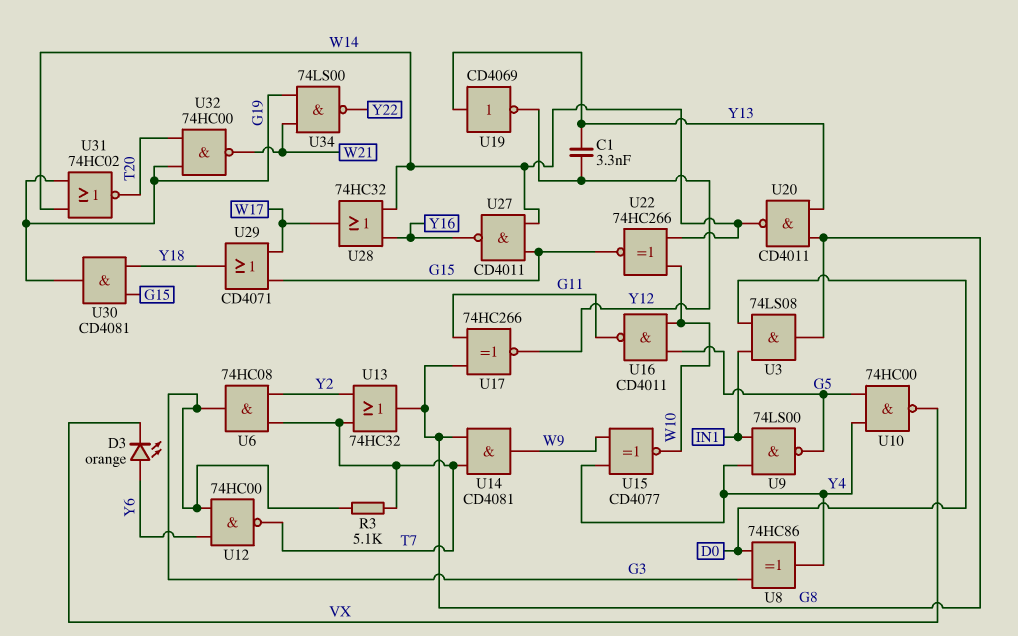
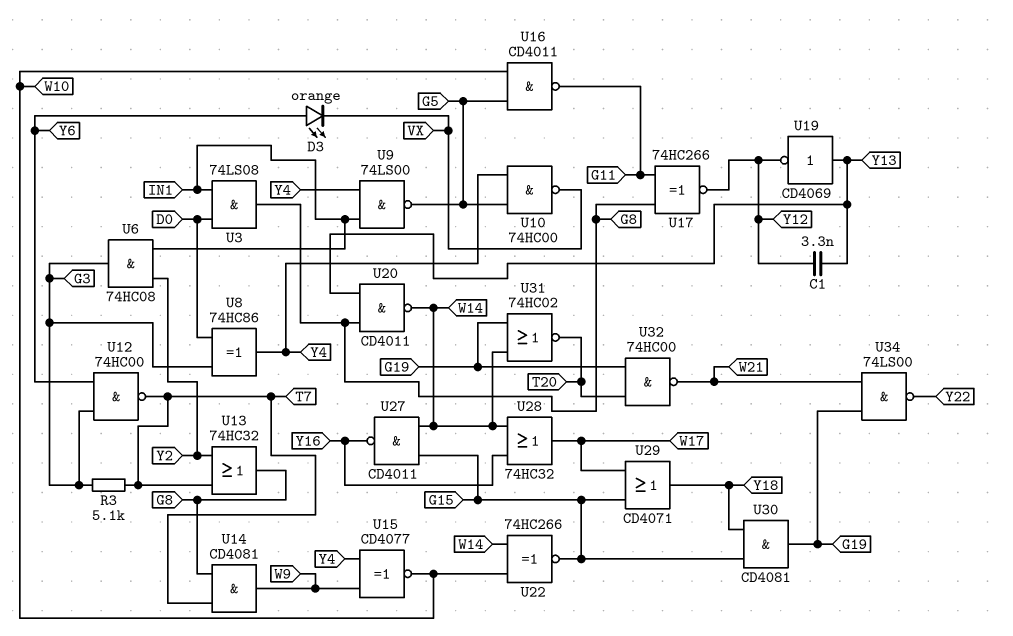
U6: AND 74HC08 (in T7, in Y2, out G3) -> AND 74HC08 (in IN1, in Y2, out G3)

